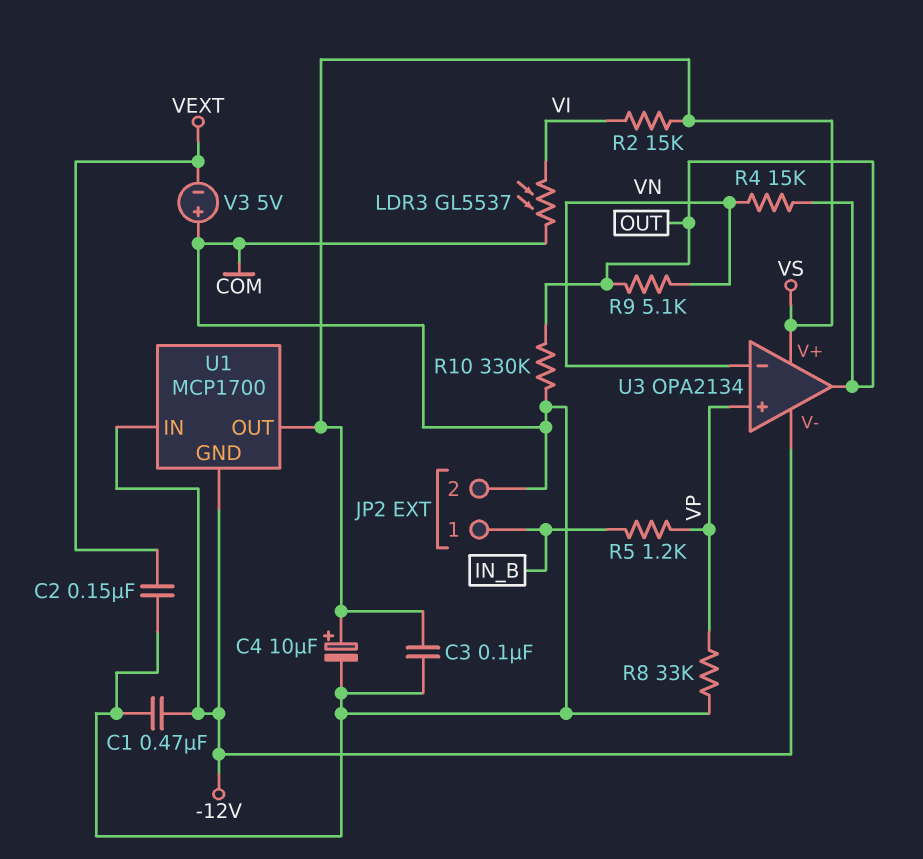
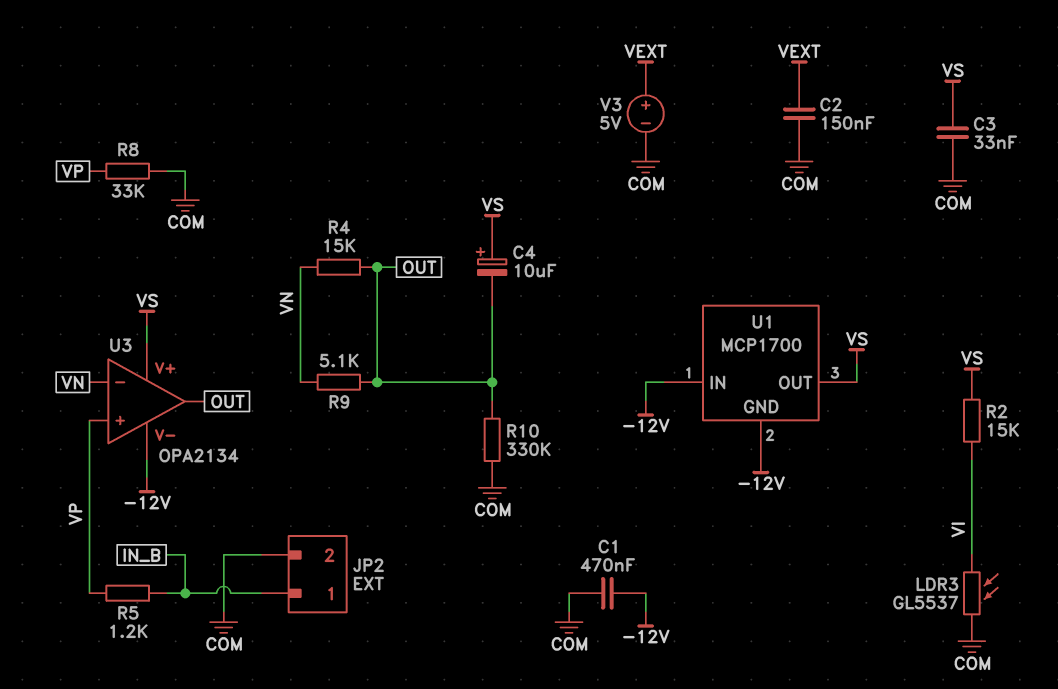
C3: 100nF (COM, VS) -> 33nF (COM, VS)
C4: 10uF (plus VS, minus COM) -> 10uF (plus VS, minus OUT)
V3: 5V (plus COM, minus VEXT) -> 5V (plus VEXT, minus COM)

